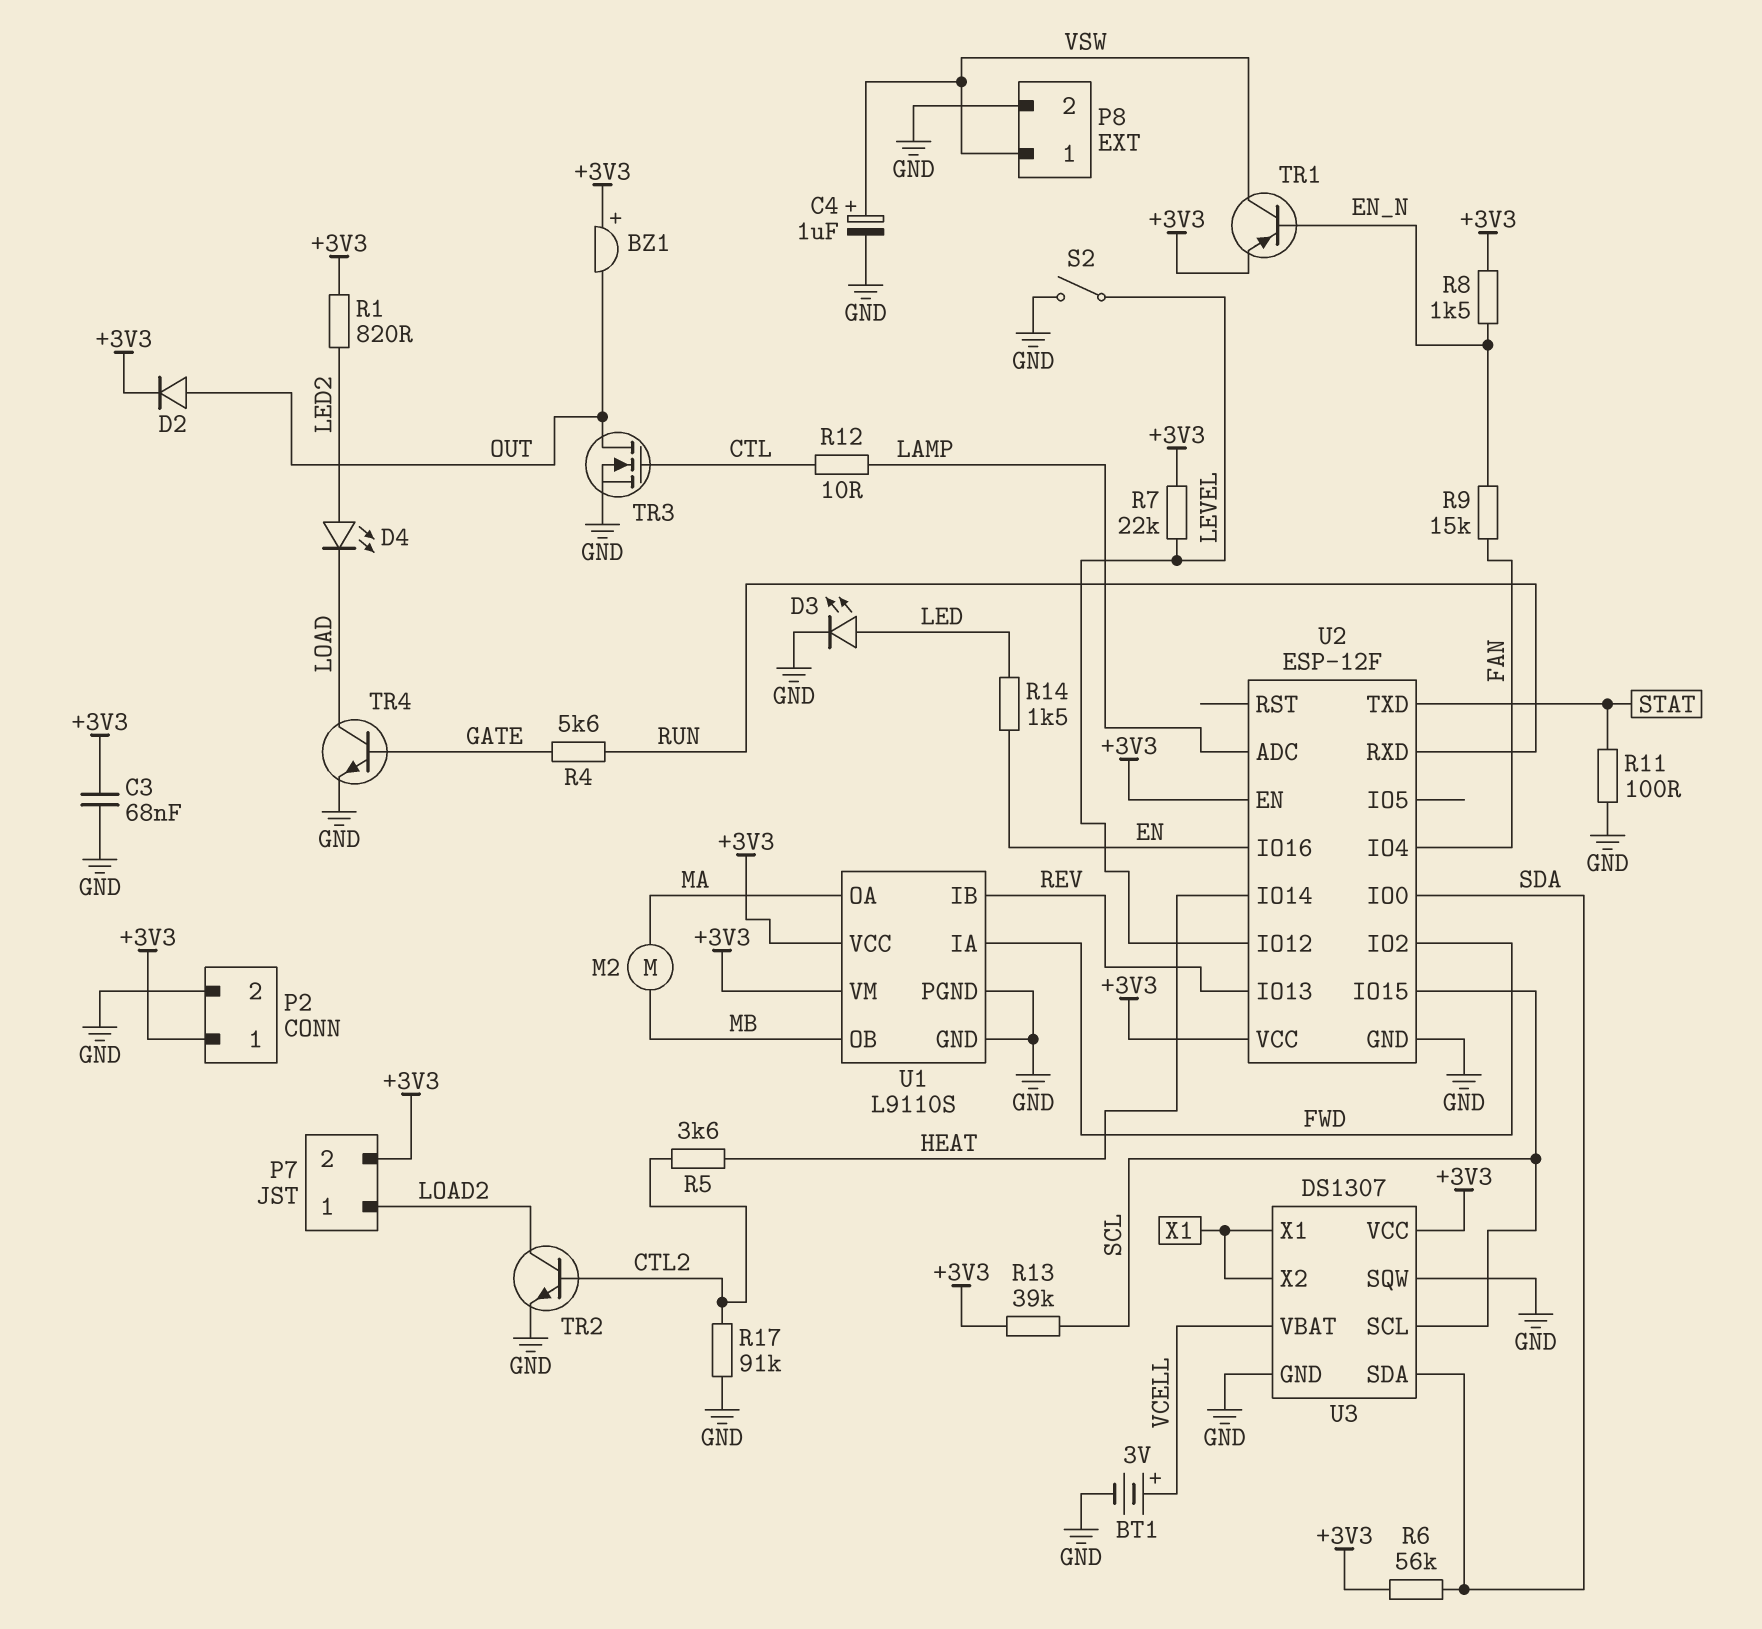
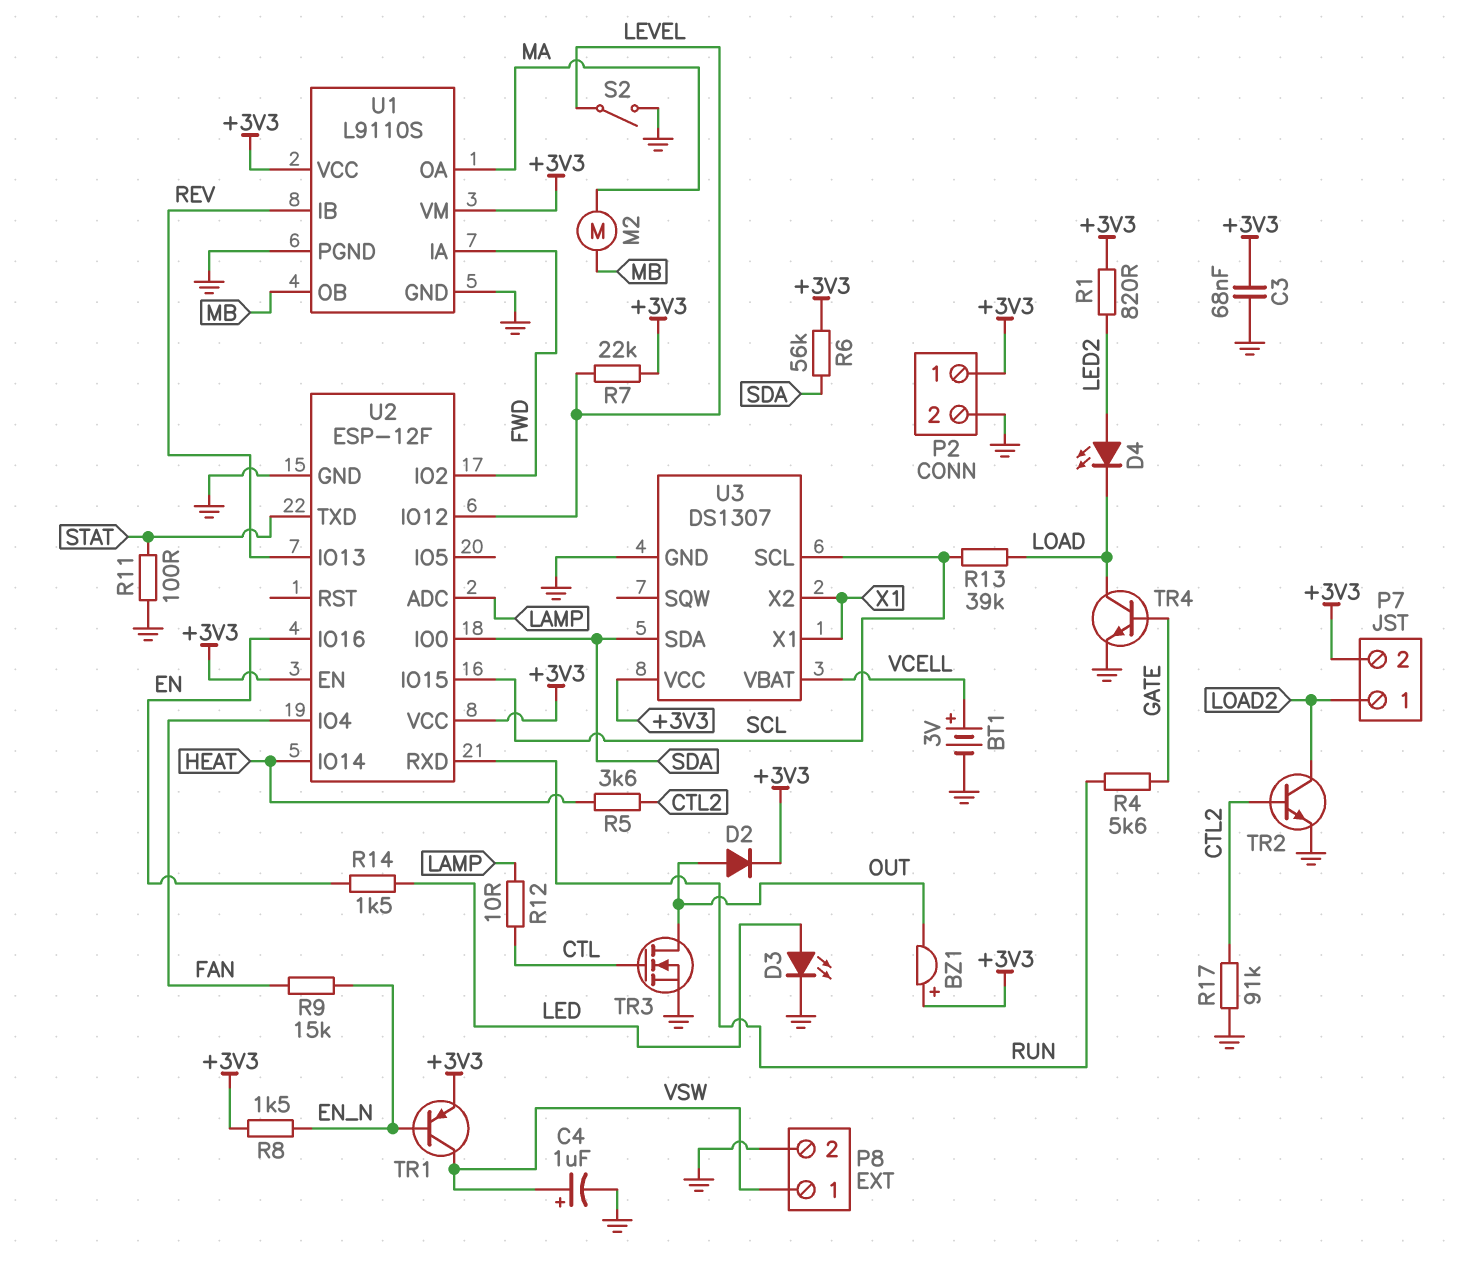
R13: 39k (+3V3, SCL) -> 39k (LOAD, SCL)
U3 pin SQW: GND -> none

